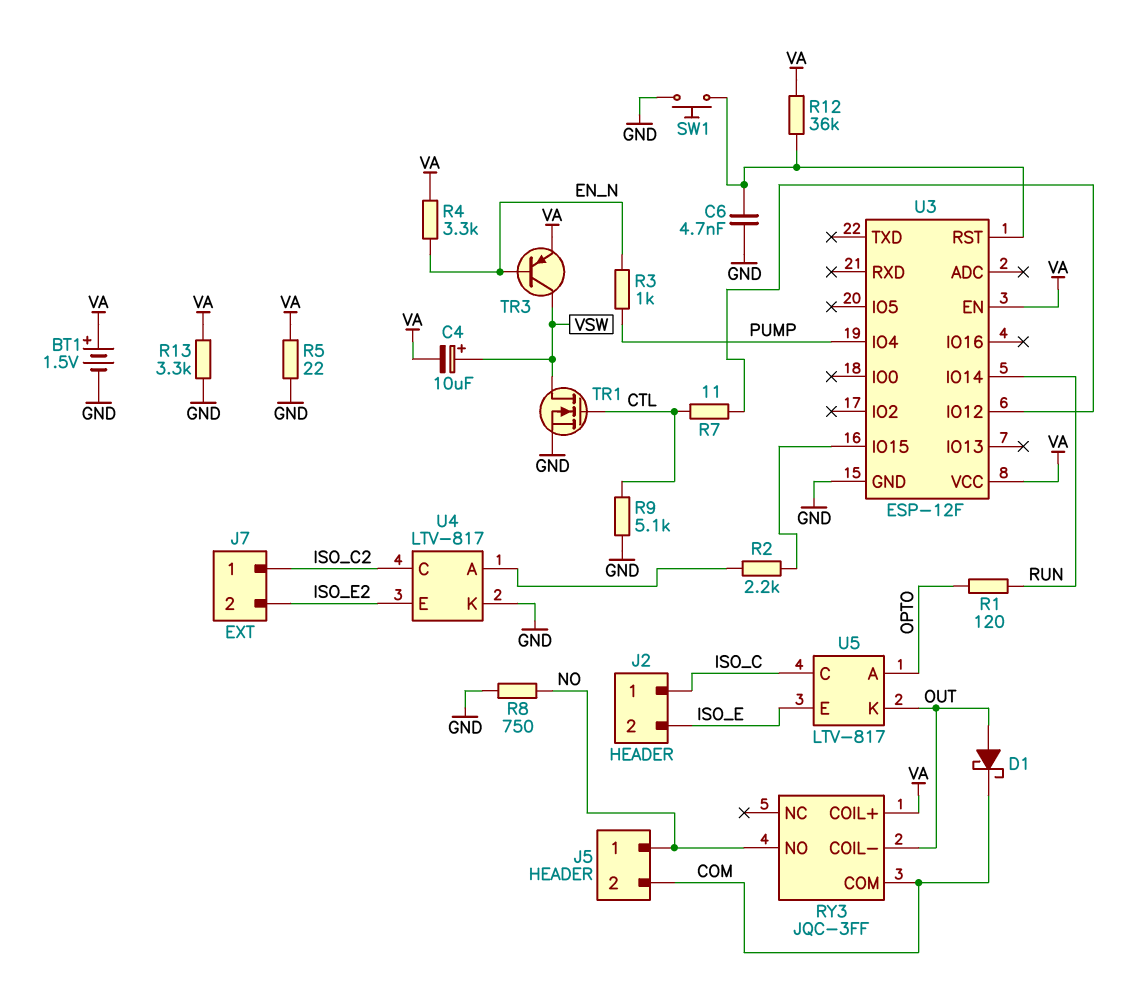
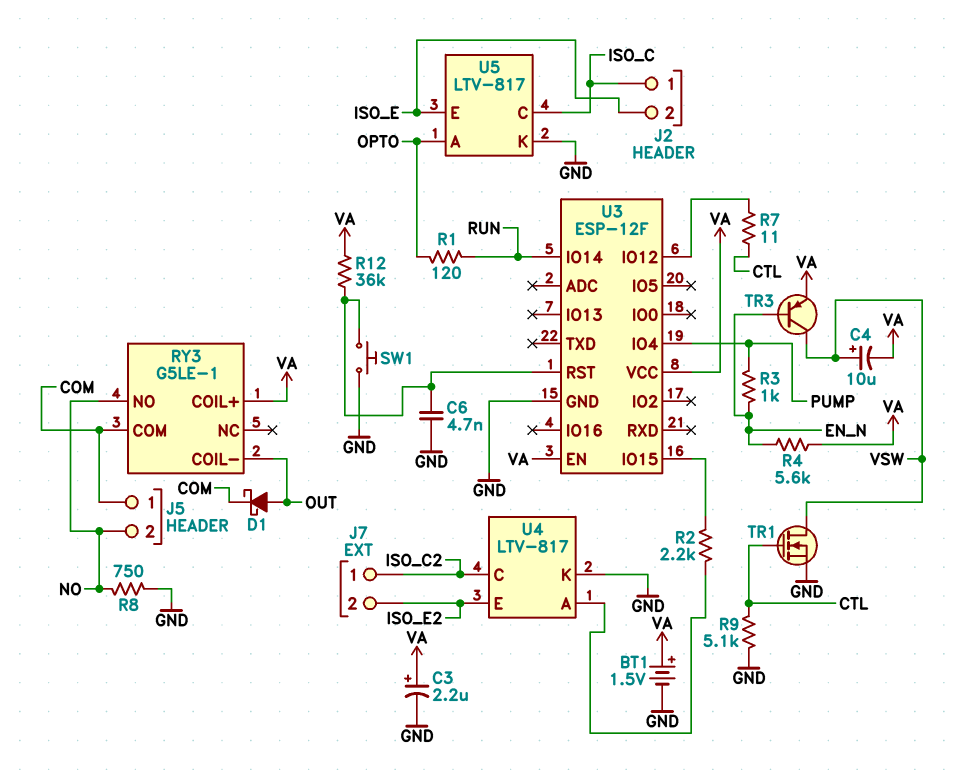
C3: none -> 2.2uF (plus VA, minus GND)
J5 pin 1: NO -> COM
J5 pin 2: COM -> NO
R4: 3.3k (EN_N, VA) -> 5.6k (EN_N, VA)
R5: 22 (GND, VA) -> none
R13: 3.3k (GND, VA) -> none
RY3: JQC-3FF -> G5LE-1
U5 pin K: OUT -> GND

